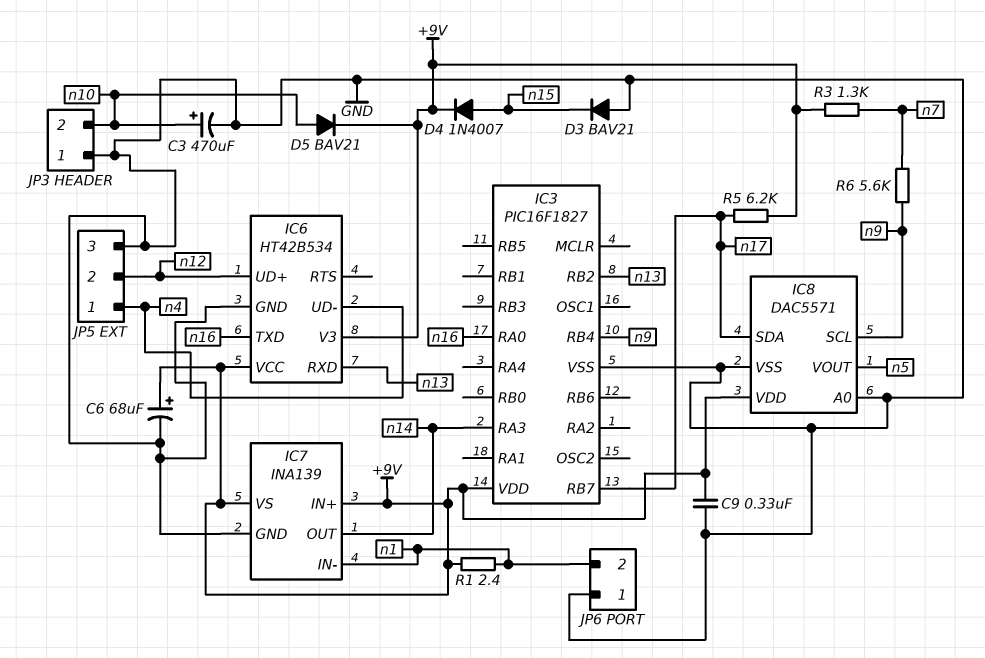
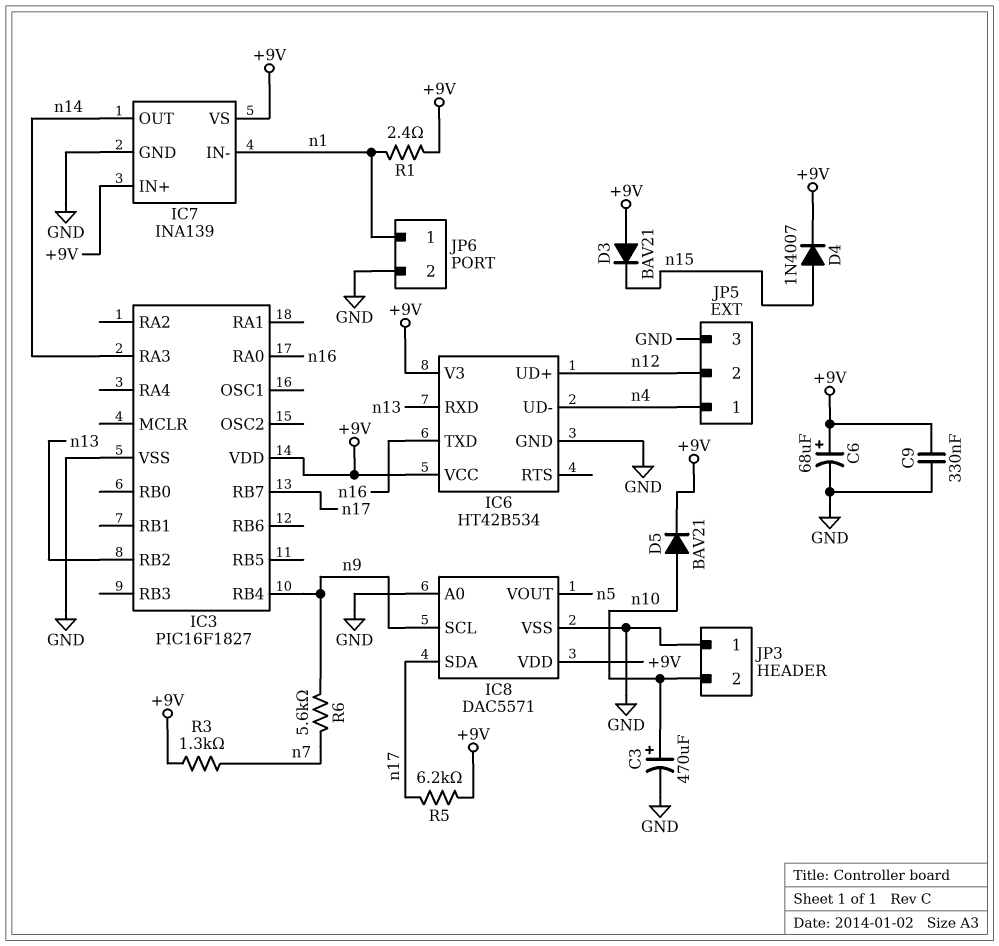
D3: diode BAV21 (A GND, K n15) -> diode BAV21 (A +9V, K n15)
JP6 pin 1: GND -> n1
JP6 pin 2: n1 -> GND

